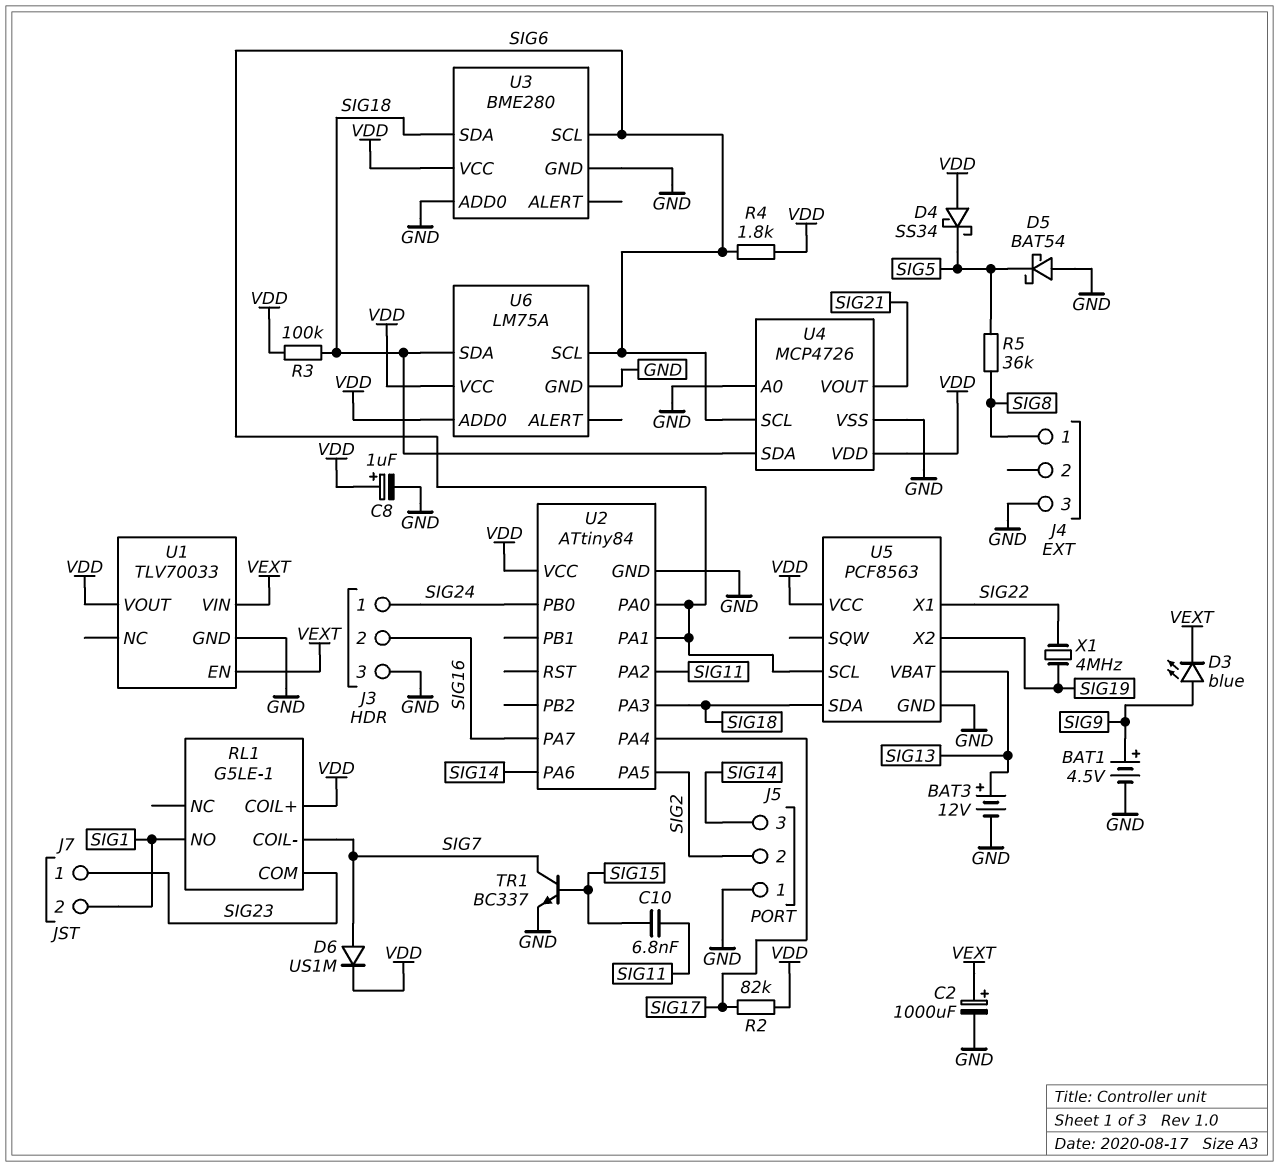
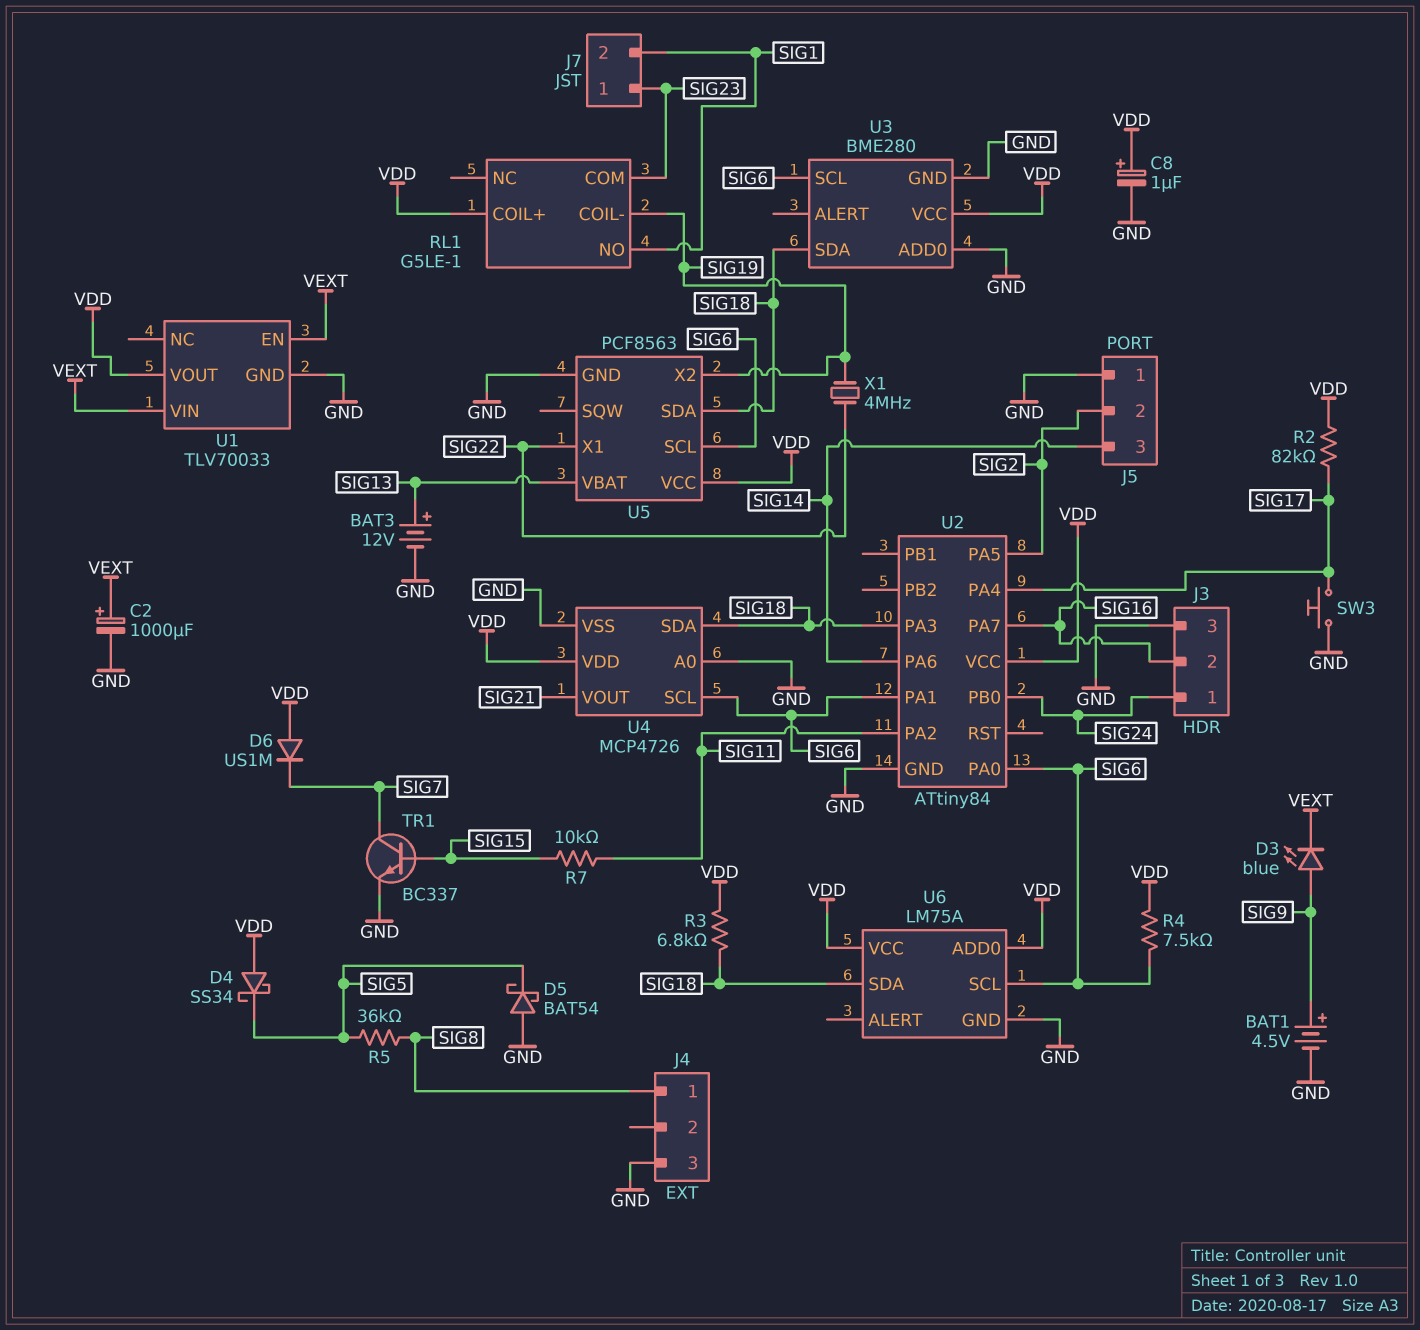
C10: 6.8nF (SIG11, SIG15) -> none
D6: diode US1M (A SIG7, K VDD) -> diode US1M (A VDD, K SIG7)
R3: 100k (SIG18, VDD) -> 6.8k (SIG18, VDD)
R4: 1.8k (SIG6, VDD) -> 7.5k (SIG6, VDD)
R7: none -> 10k (SIG11, SIG15)
RL1 pin COIL-: SIG7 -> SIG19
SW3: none -> button (GND, SIG17)

